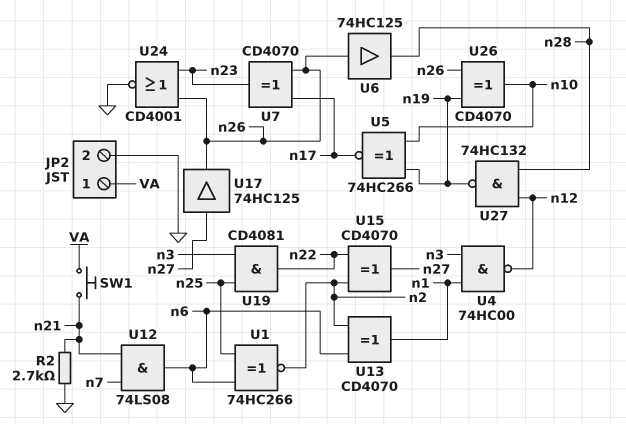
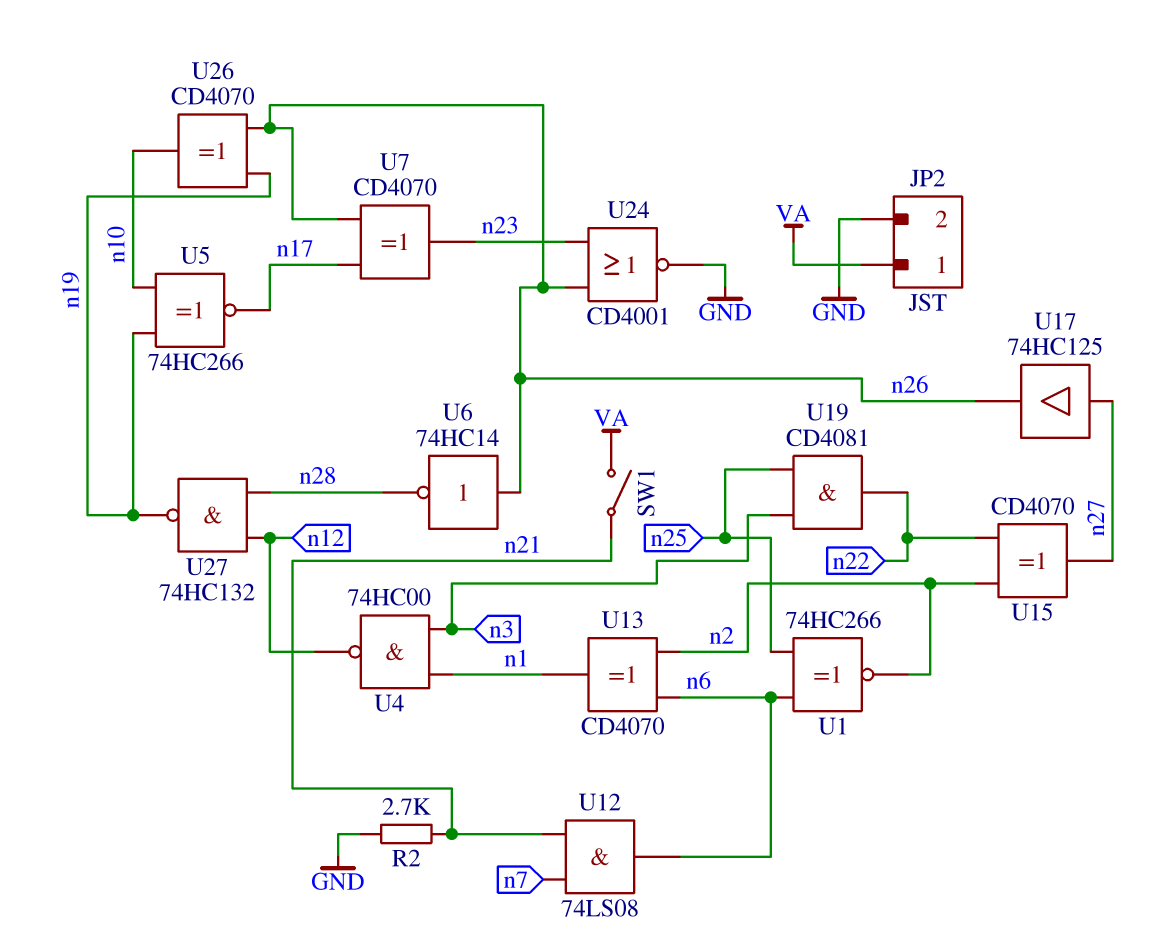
SW1: button (VA, n21) -> switch (VA, n21)
U6: buffer 74HC125 (in n26, out n28) -> NOT 74HC14 (in n26, out n28)

